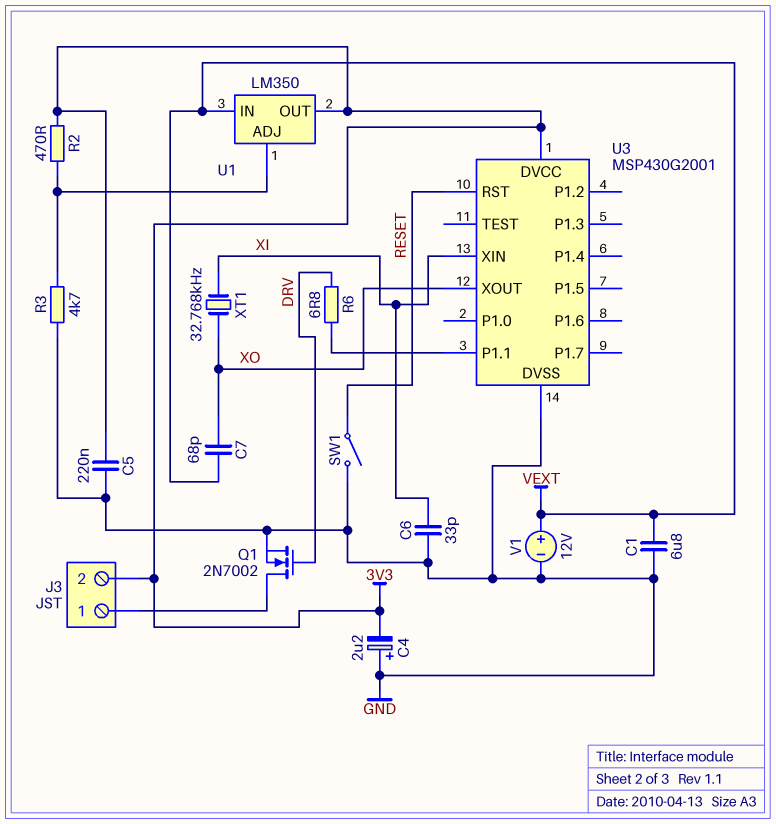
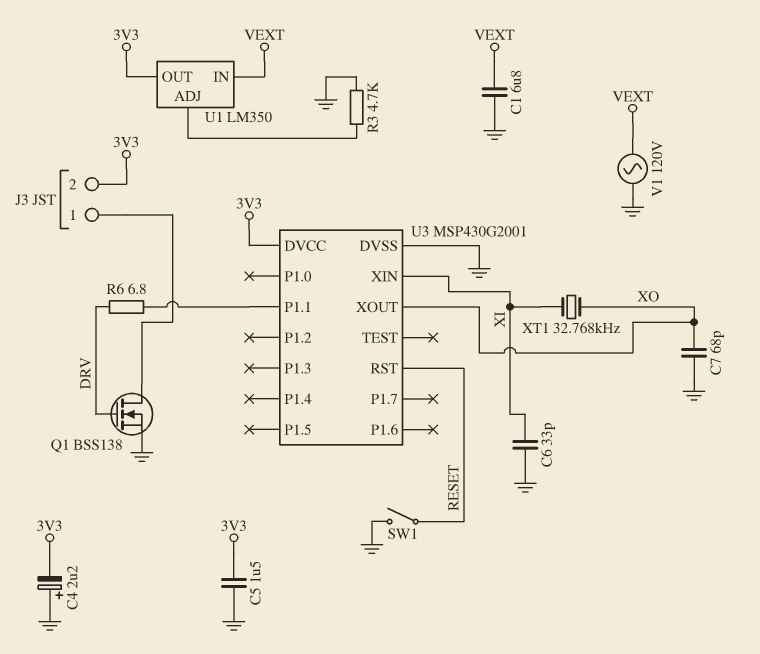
C5: 220nF (3V3, GND) -> 1.5uF (3V3, GND)
C7: 68pF (VEXT, XO) -> 68pF (GND, XO)
Q1: NMOS 2N7002 (G DRV, D J3/1, S GND) -> NMOS BSS138 (G DRV, D J3/1, S GND)
R2: 470 (3V3, U1/ADJ) -> none
V1: 12V (plus VEXT, minus GND) -> AC 120V (GND, VEXT)

